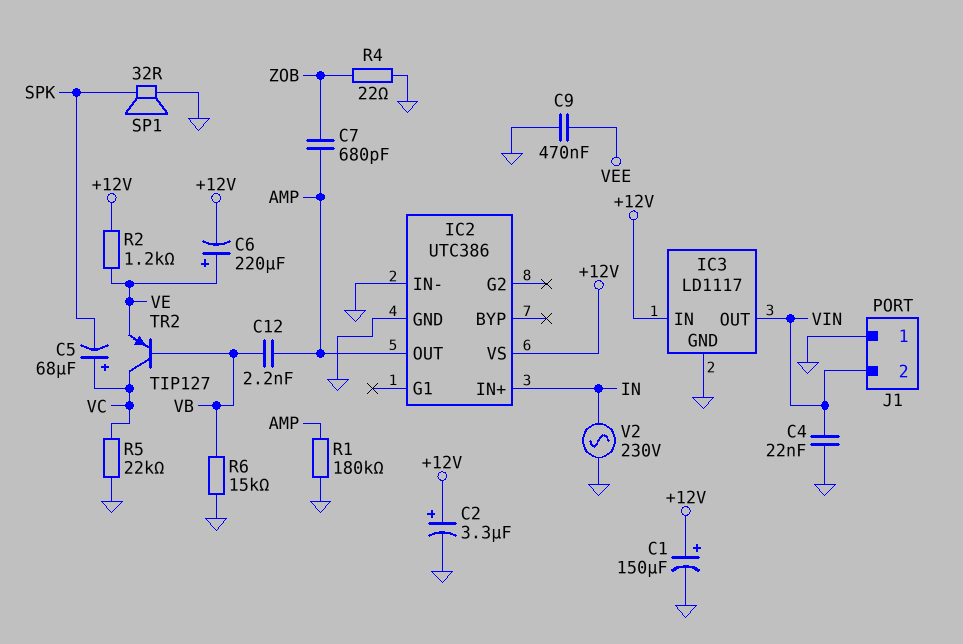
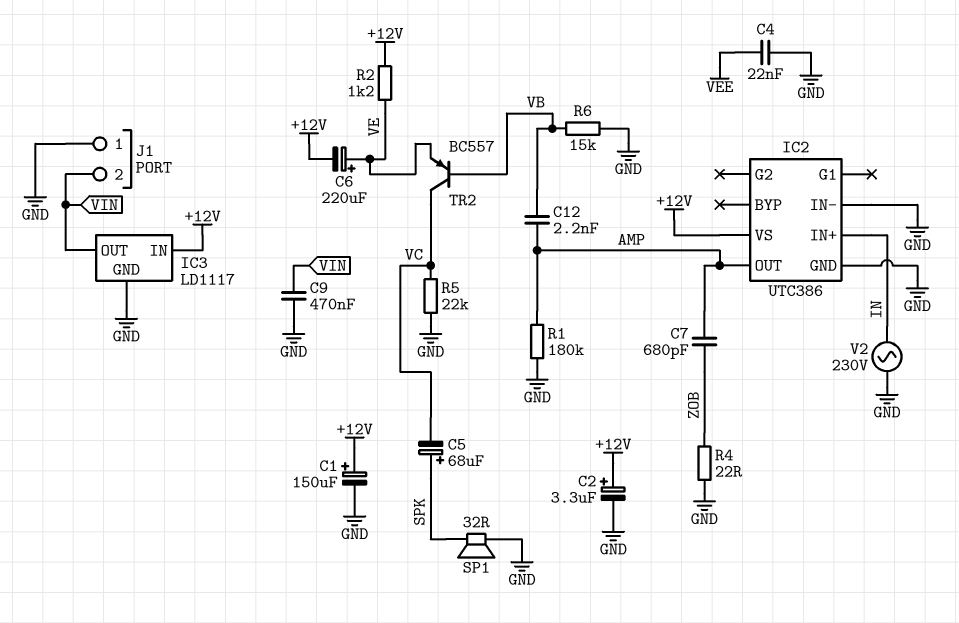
C4: 22nF (GND, VIN) -> 22nF (GND, VEE)
C5: 68uF (plus VC, minus SPK) -> 68uF (plus SPK, minus VC)
C9: 470nF (GND, VEE) -> 470nF (GND, VIN)
TR2: PNP TIP127 (B VB, C VC, E VE) -> PNP BC557 (B VB, C VC, E VE)

